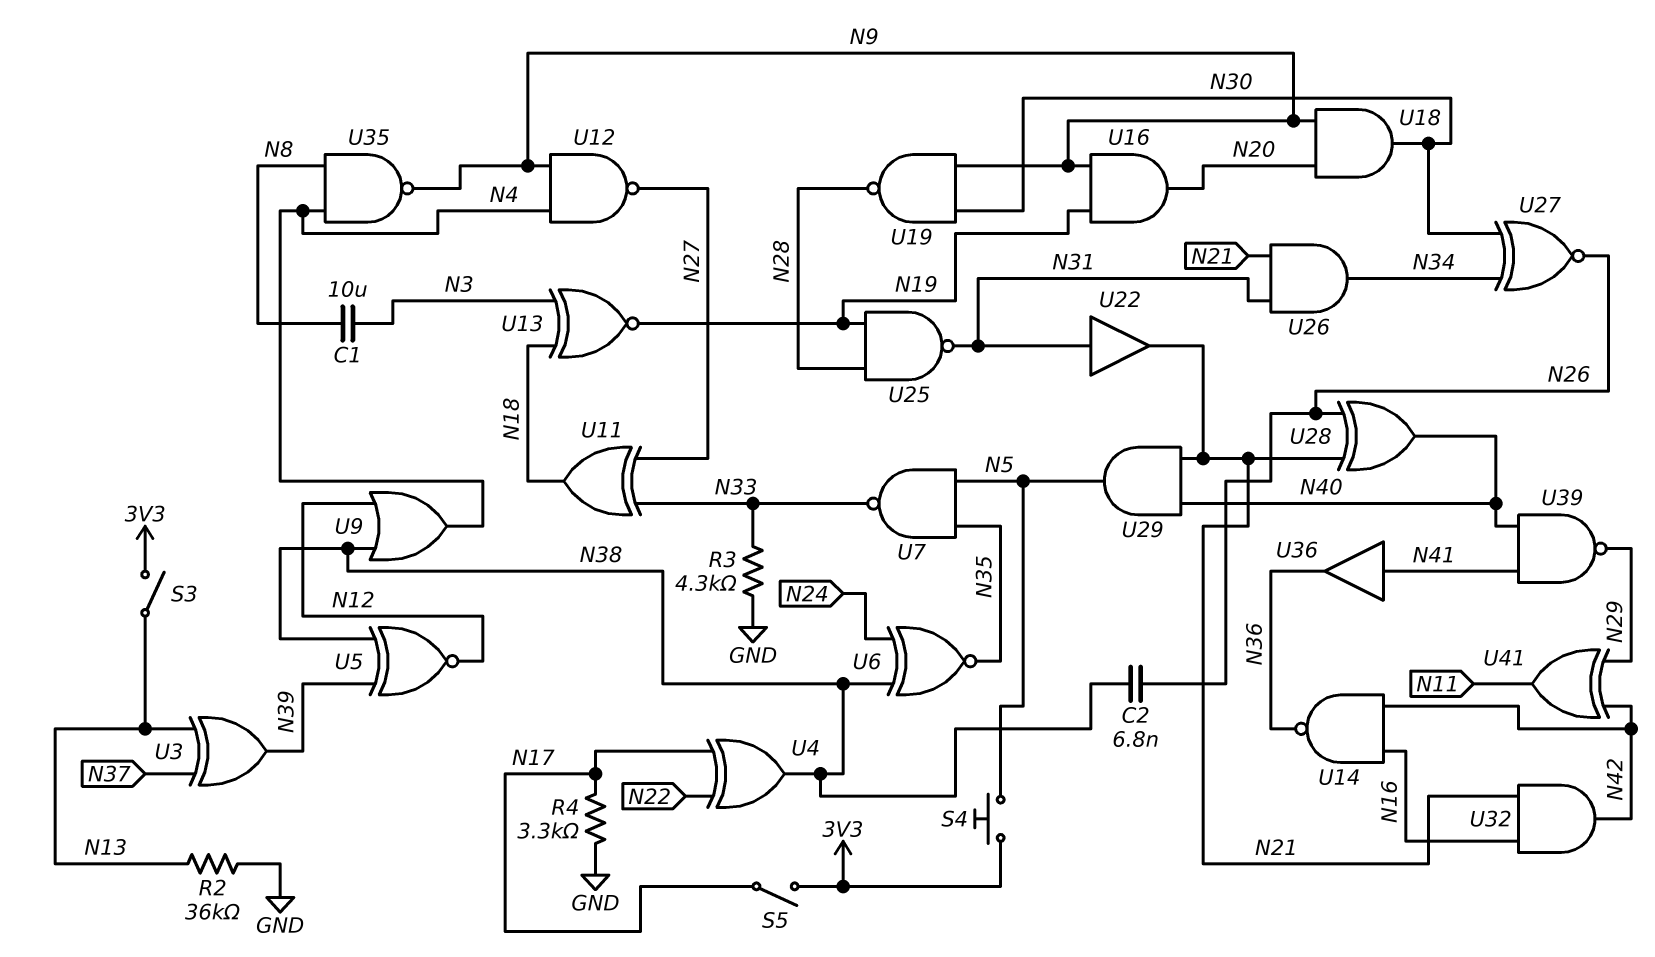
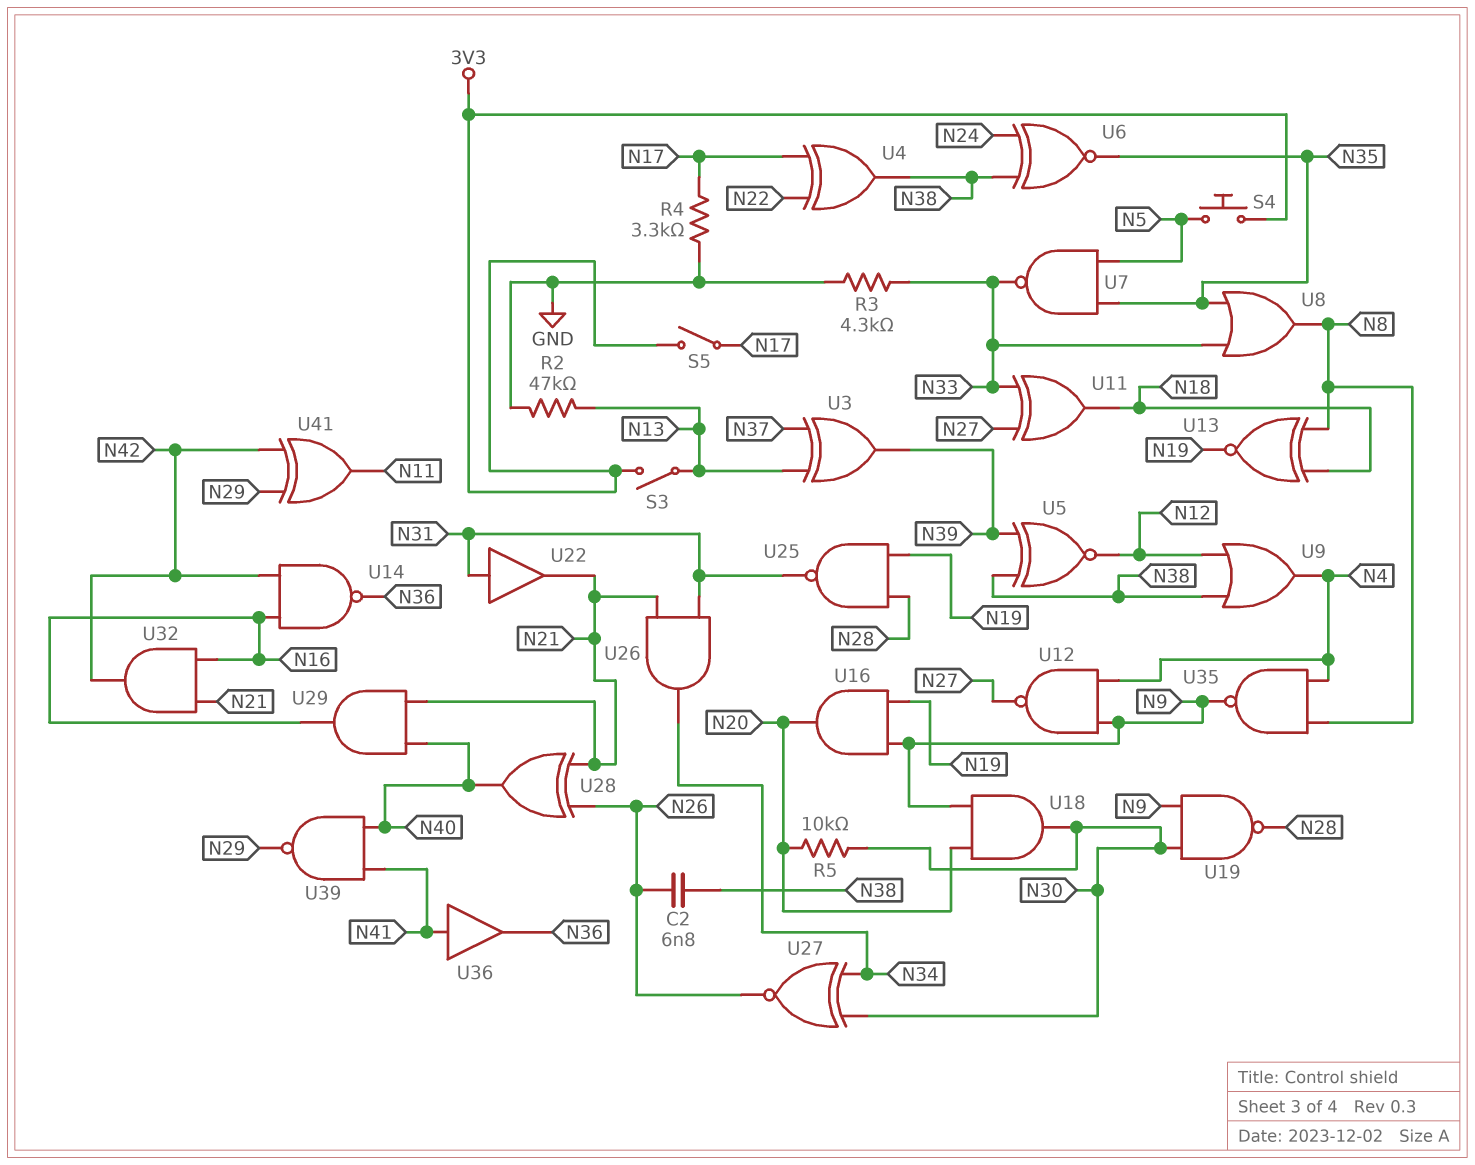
C1: 10uF (N3, N8) -> none
R2: 36k (GND, N13) -> 47k (GND, N13)
R5: none -> 10k (N20, N30)
U8: none -> OR (in N33, in N35, out N8)
U13: XNOR (in N3, in N18, out N19) -> XNOR (in N8, in N18, out N19)
U29: AND (in N21, in N40, out N5) -> AND (in N21, in N40, out N16)

